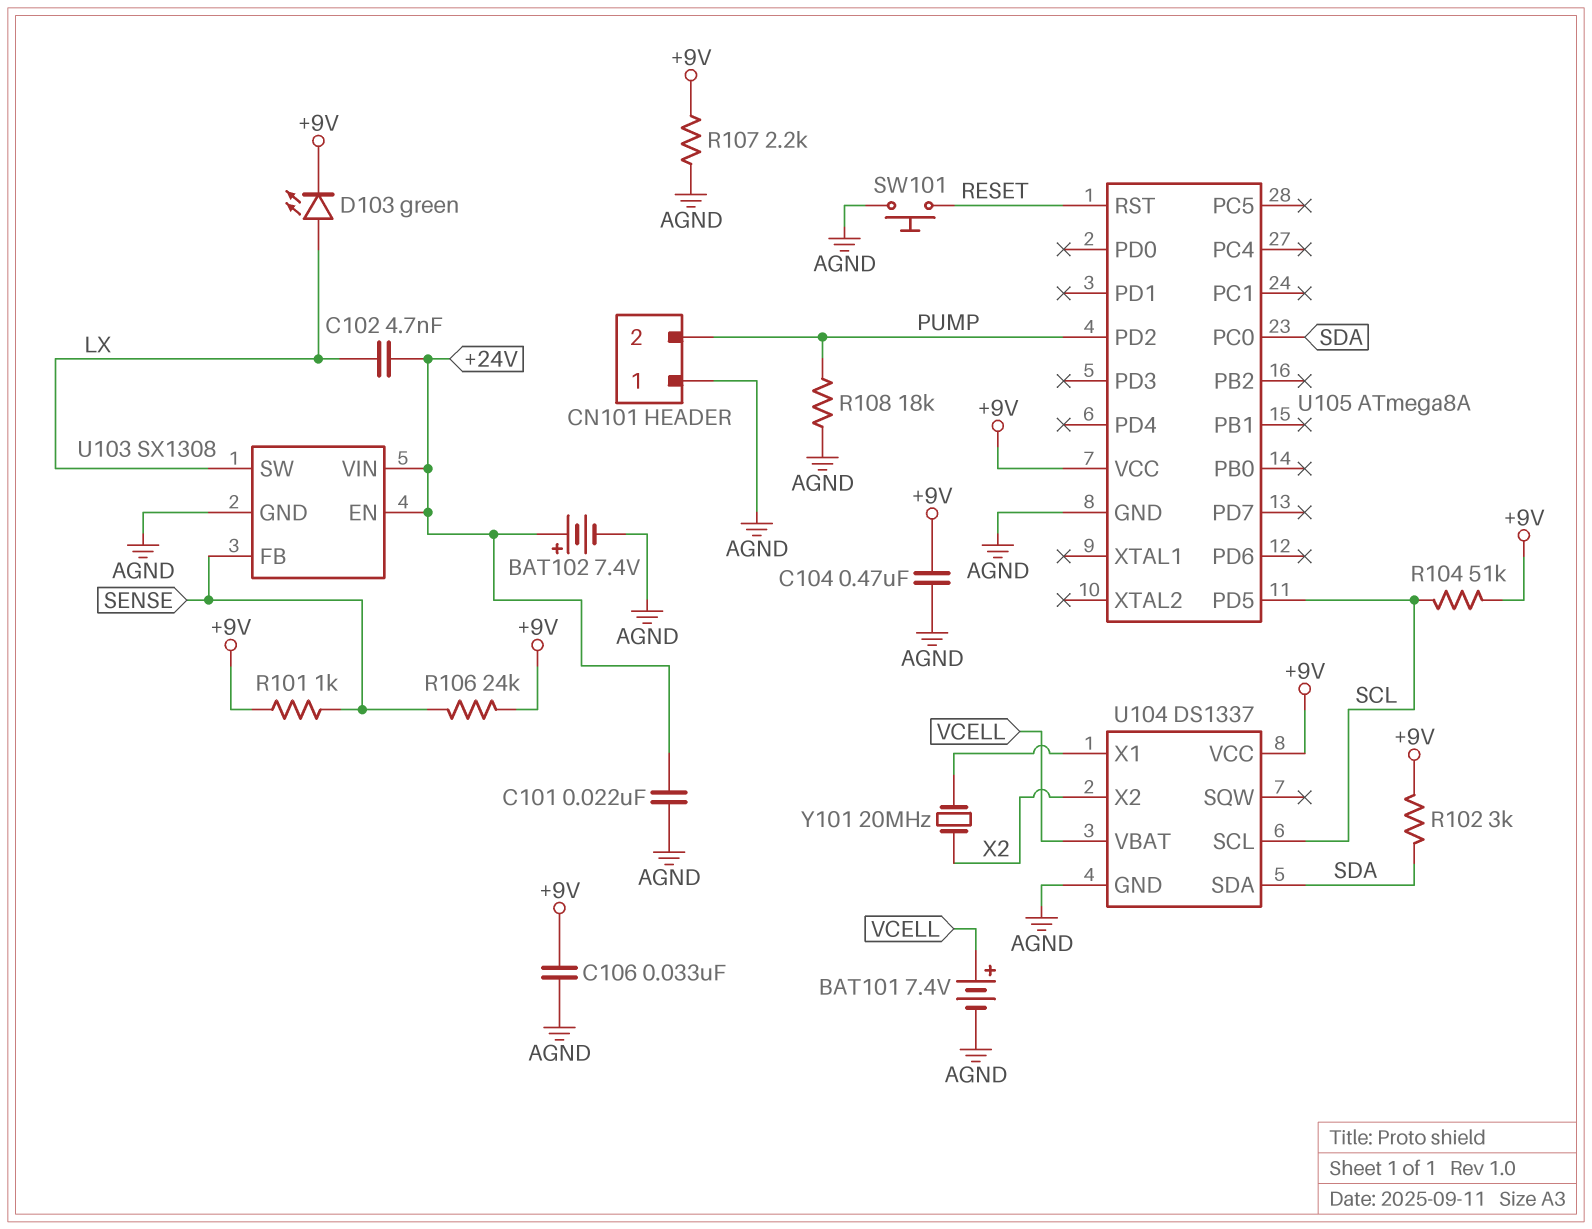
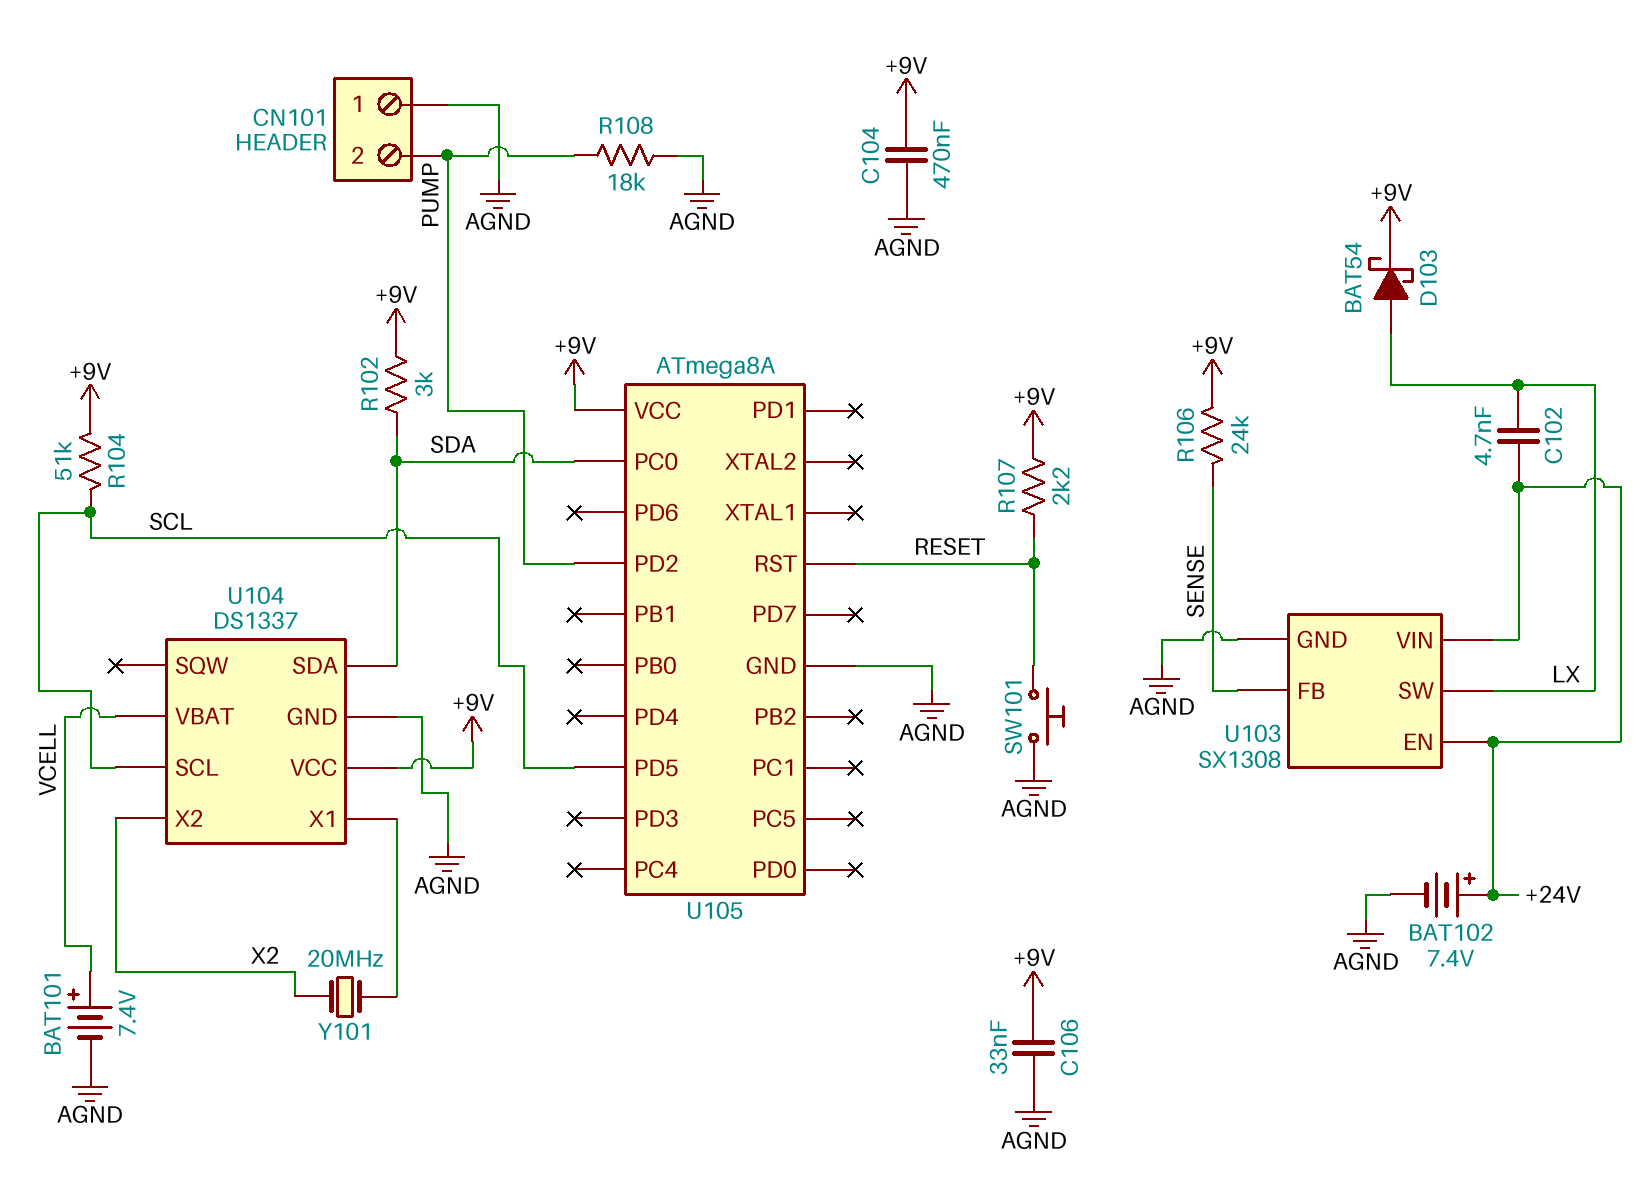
C101: 22nF (+24V, AGND) -> none
D103: LED green (A LX, K +9V) -> schottky BAT54 (A LX, K +9V)
R101: 1k (+9V, SENSE) -> none
R107: 2.2k (+9V, AGND) -> 2.2k (+9V, RESET)

